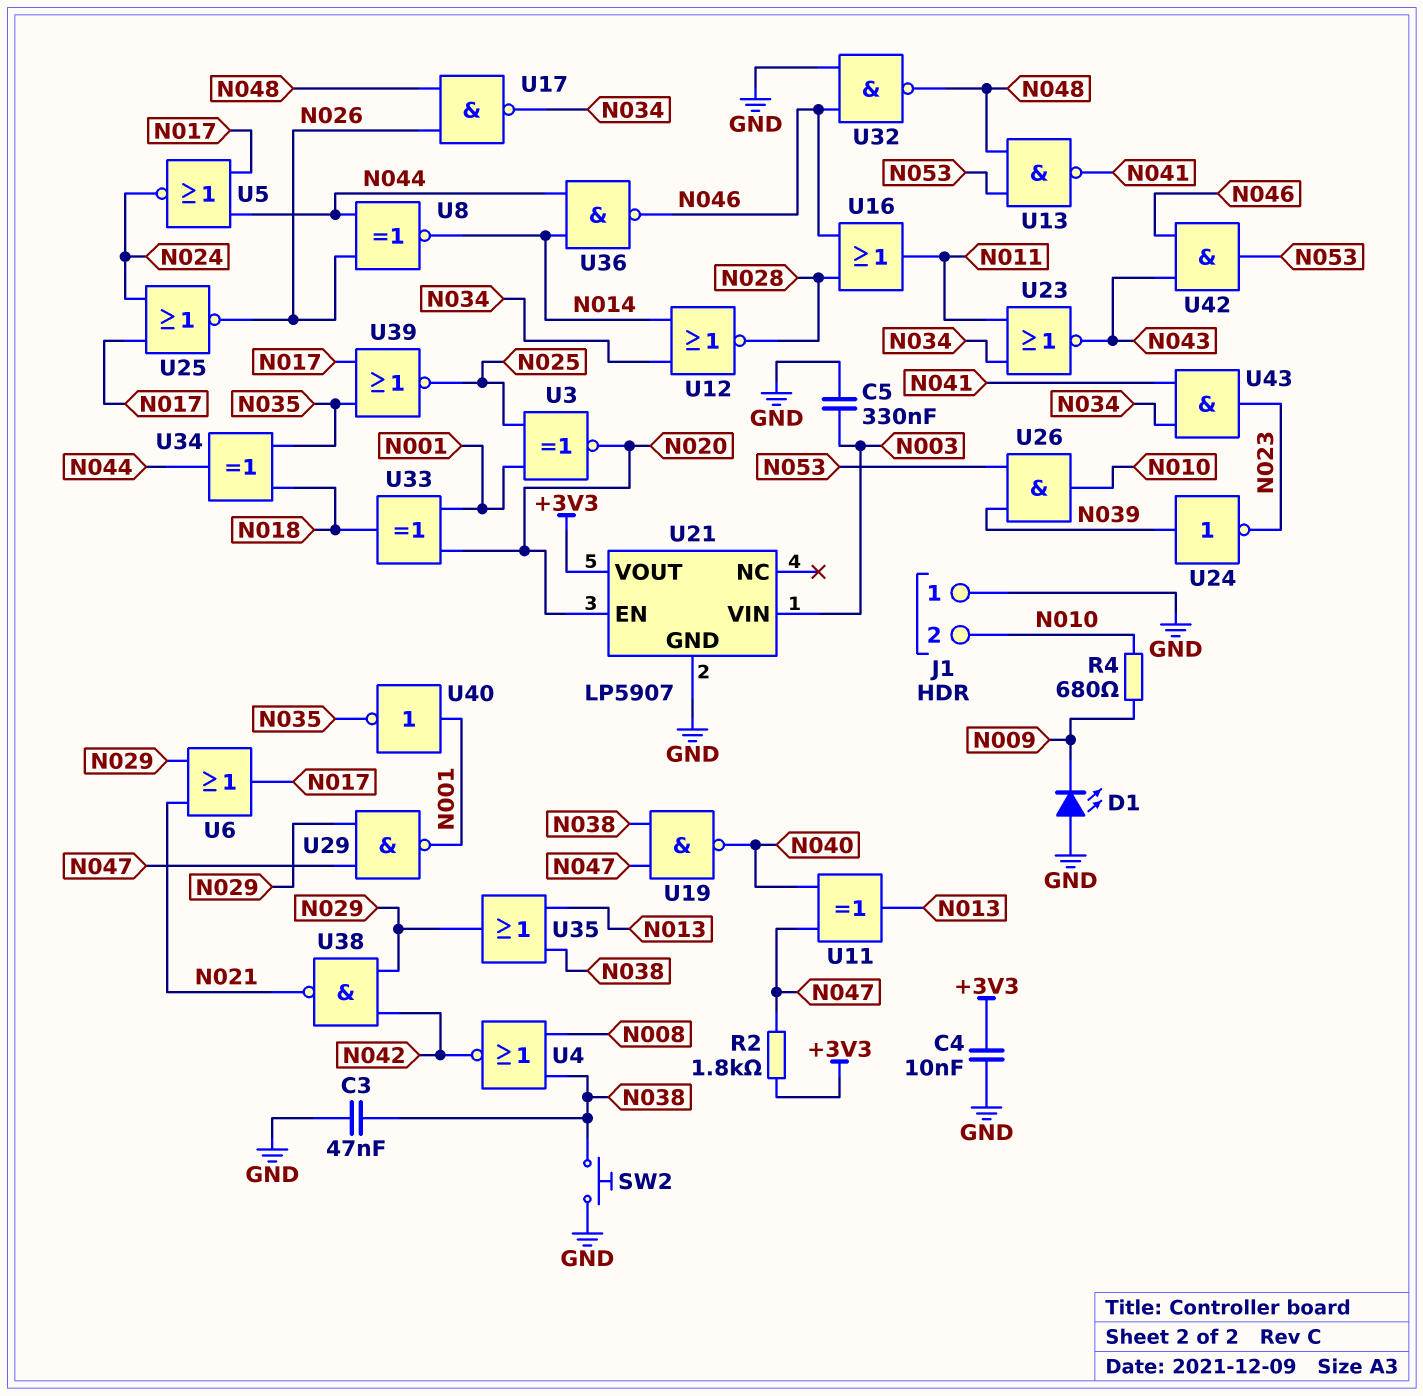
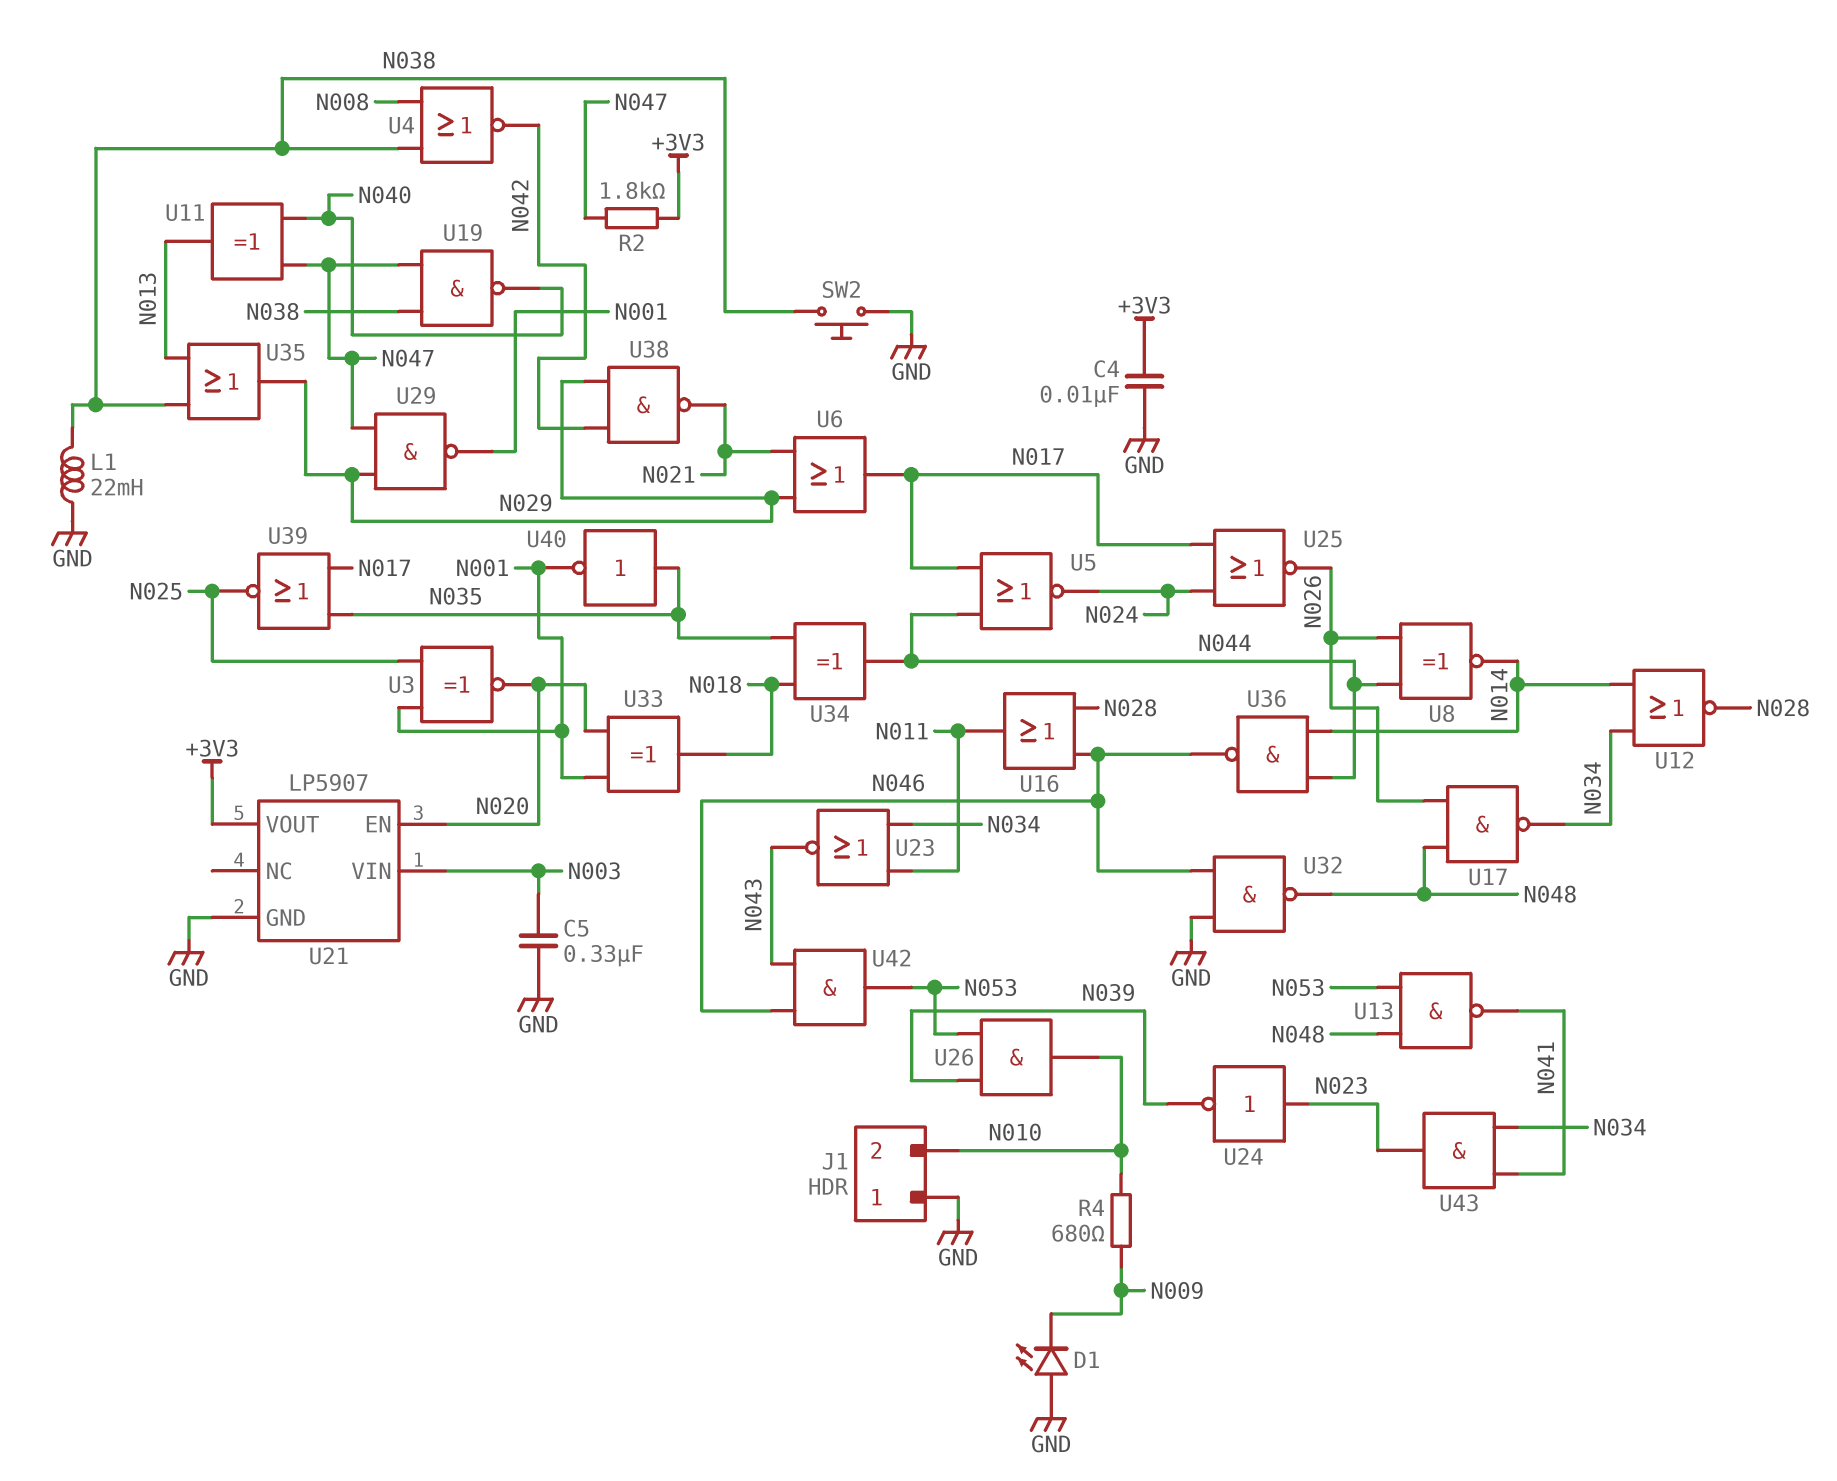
C3: 47nF (GND, N038) -> none
L1: none -> 22mH (GND, N038)
U24: NOT (in N039, out N023) -> NOT (in N023, out N039)
U40: NOT (in N001, out N035) -> NOT (in N035, out N001)

